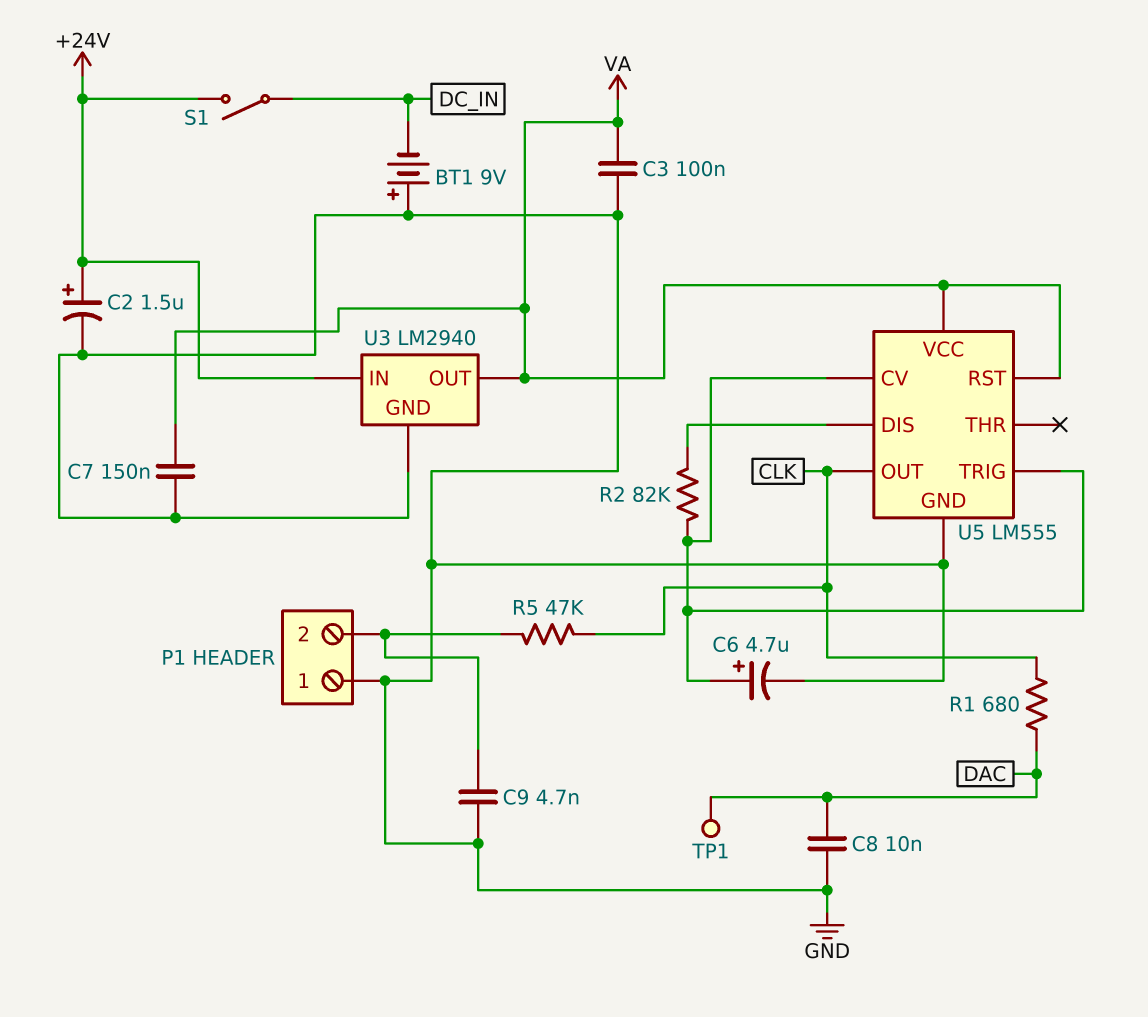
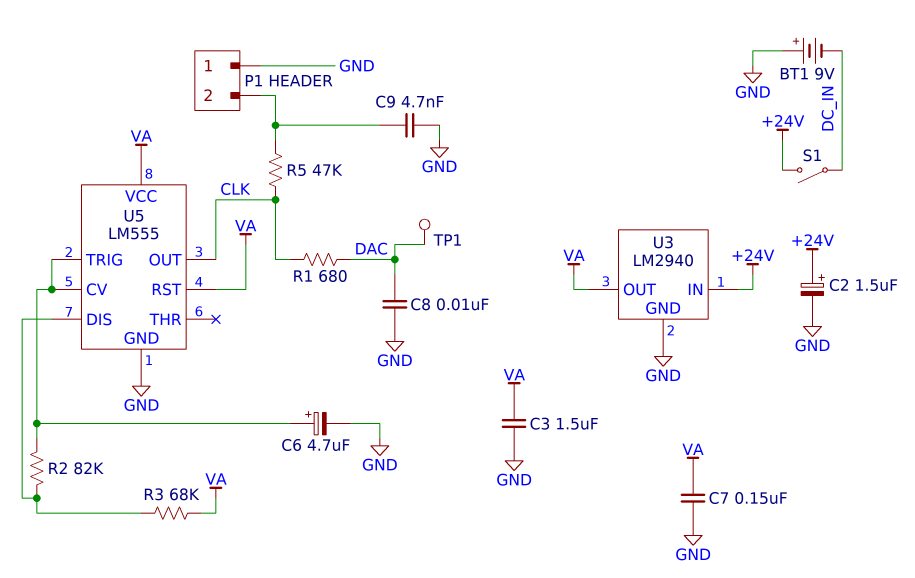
C3: 100nF (GND, VA) -> 1.5uF (GND, VA)
R3: none -> 68k (U5/DIS, VA)

